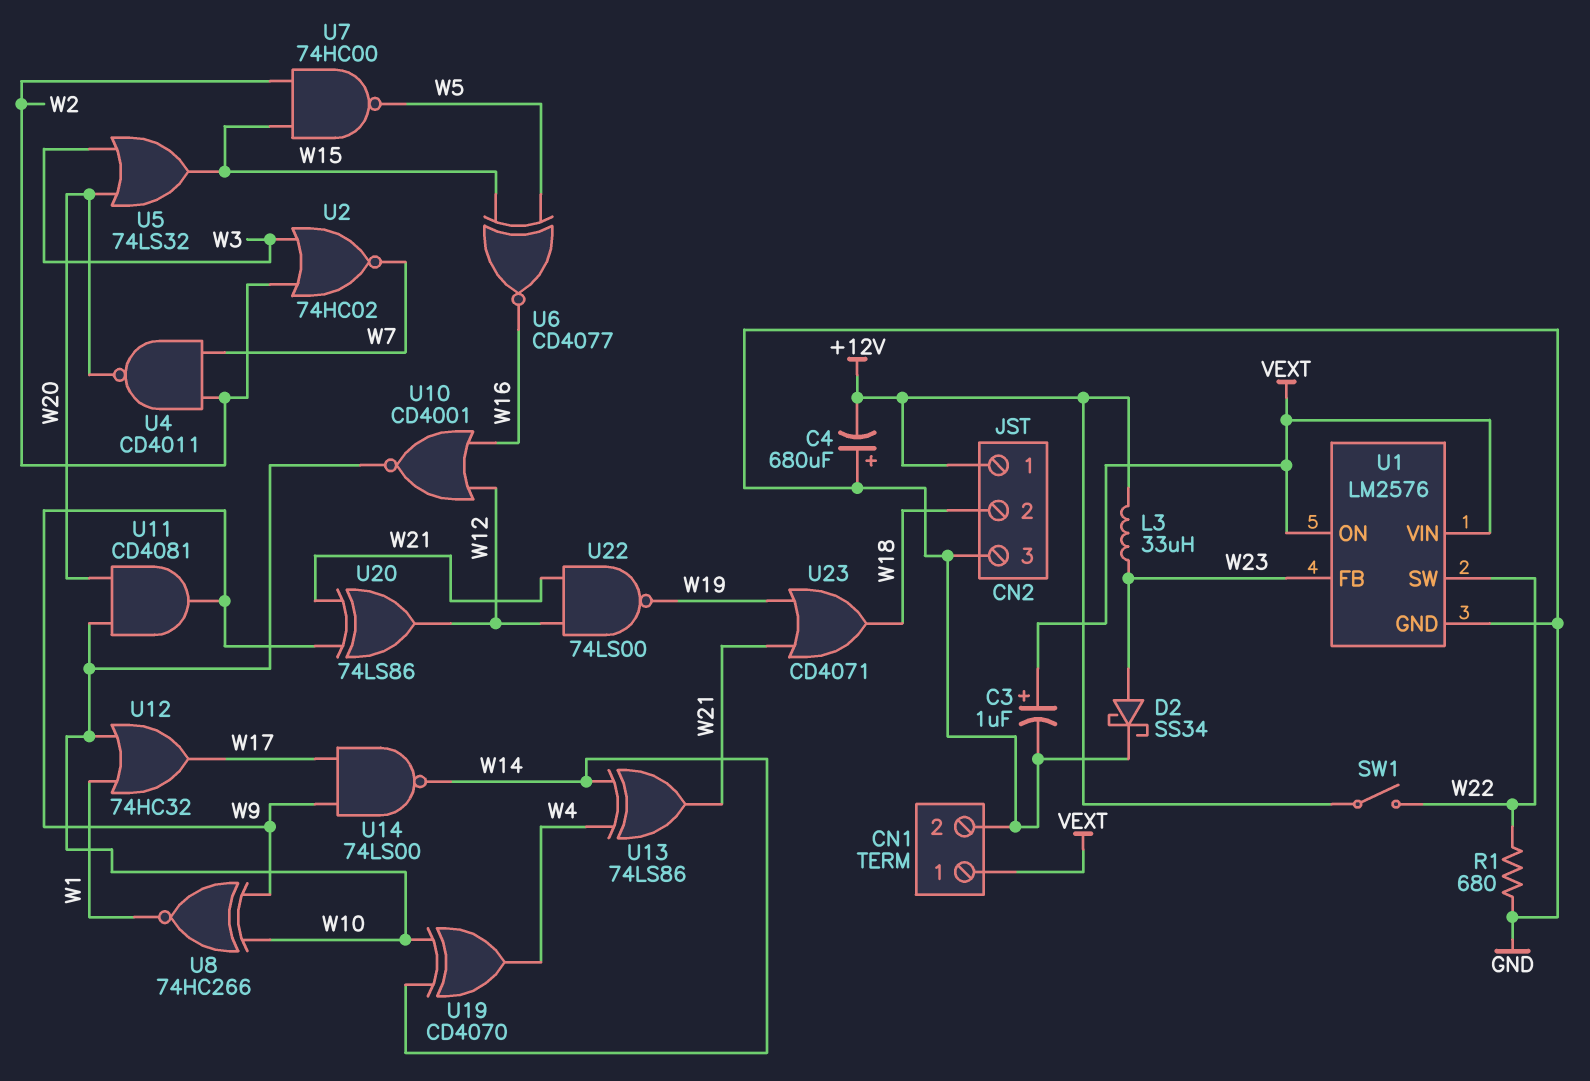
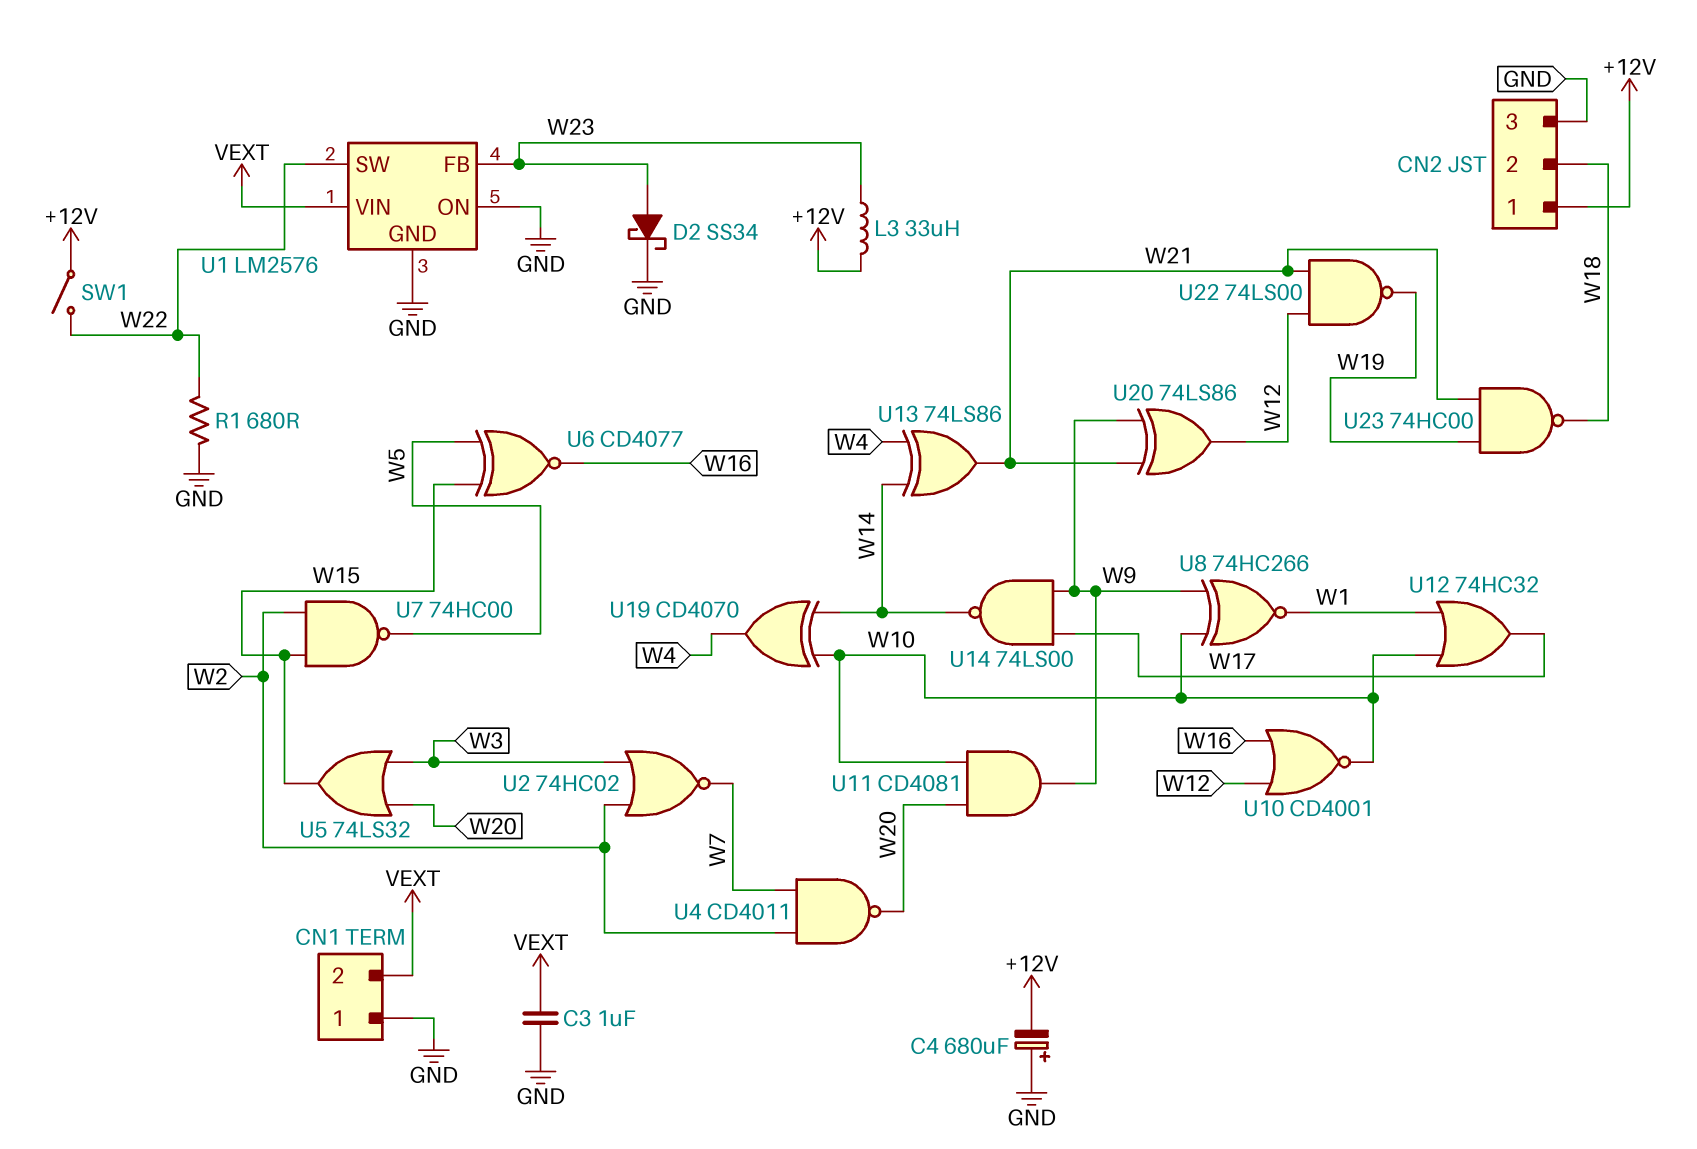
C3: 1uF (plus VEXT, minus GND) -> 1uF (GND, VEXT)
CN1 pin 1: VEXT -> GND
CN1 pin 2: GND -> VEXT
U1 pin ON: VEXT -> GND
U23: OR CD4071 (in W19, in W21, out W18) -> NAND 74HC00 (in W19, in W21, out W18)

